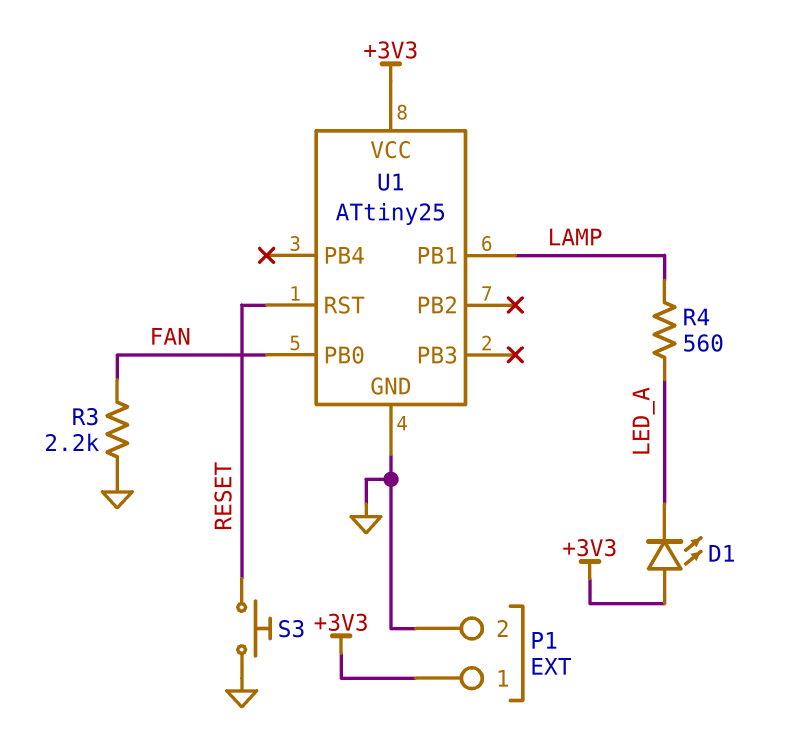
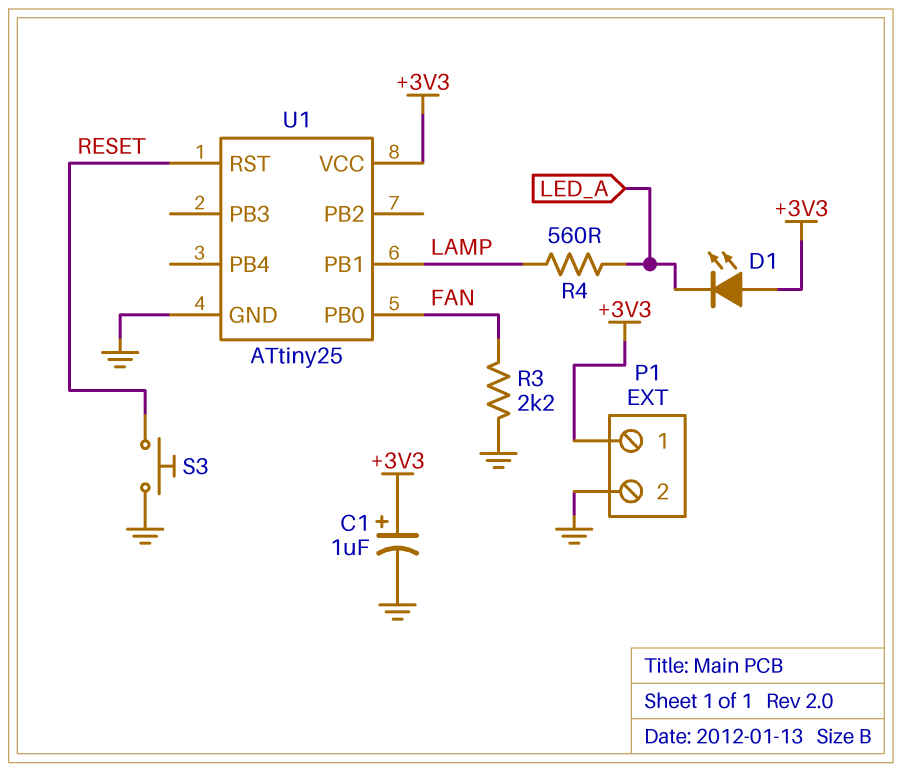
C1: none -> 1uF (plus +3V3, minus GND)

